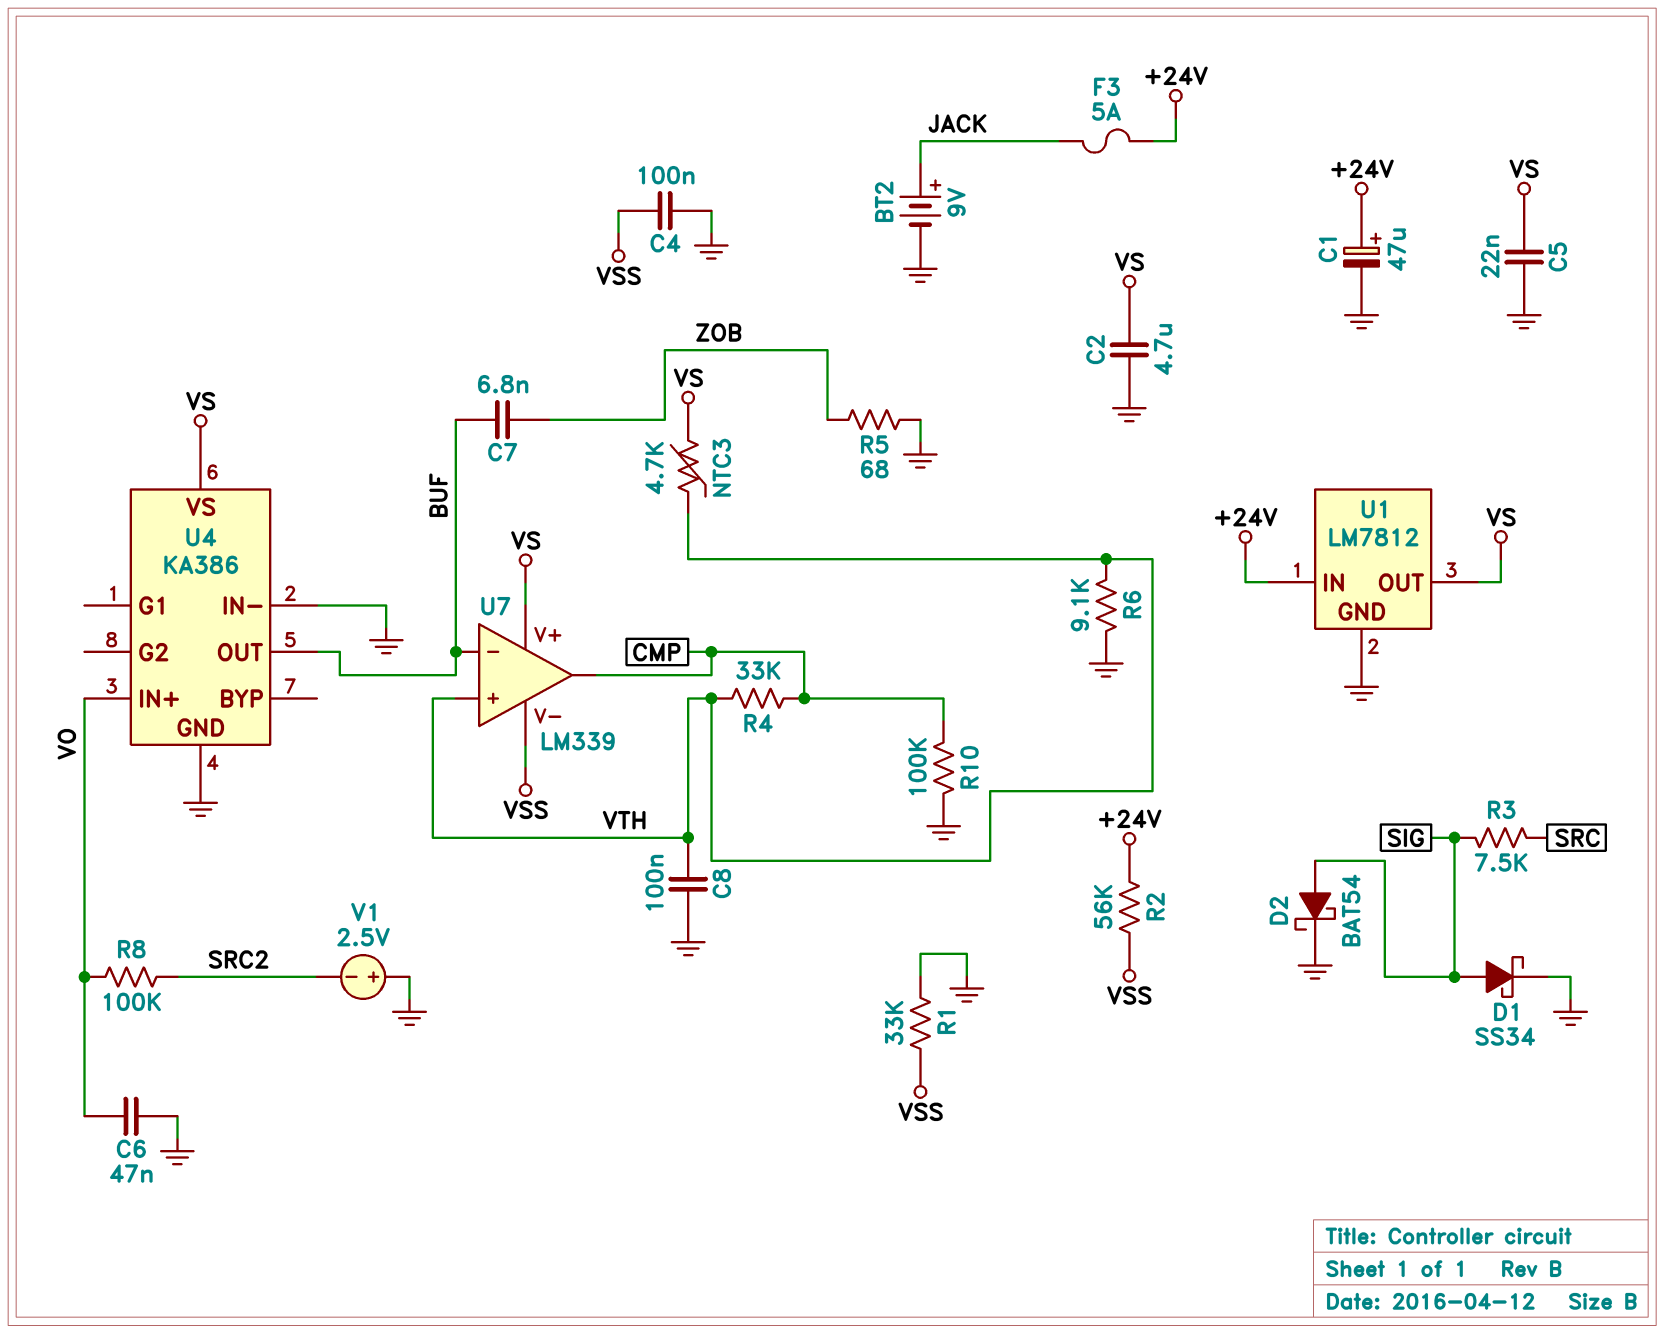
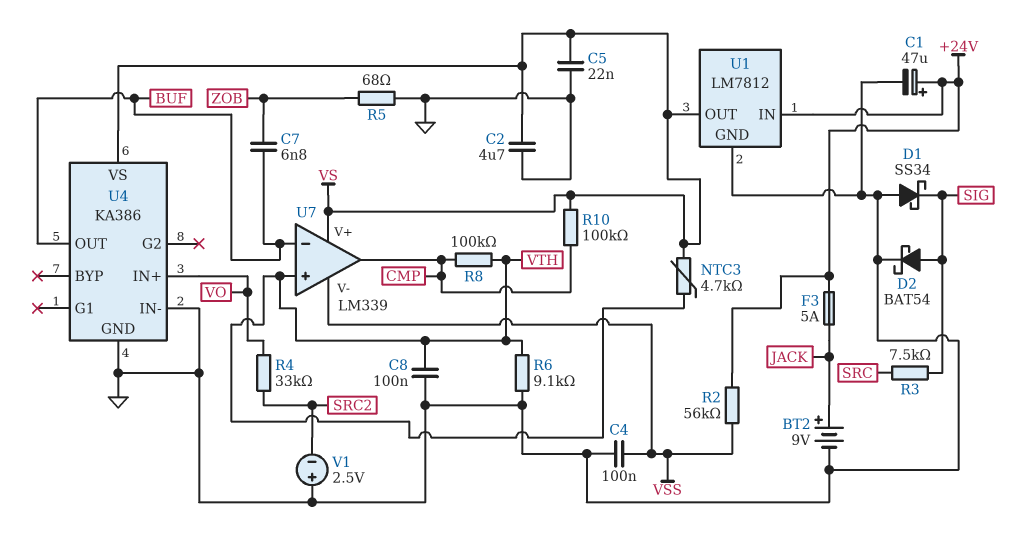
C6: 47nF (GND, VO) -> none
D1: schottky SS34 (A SIG, K GND) -> schottky SS34 (A GND, K SIG)
R1: 33k (GND, VSS) -> none
R4: 33k (CMP, VTH) -> 33k (SRC2, VO)
R8: 100k (SRC2, VO) -> 100k (CMP, VTH)
R10: 100k (CMP, GND) -> 100k (CMP, VS)

